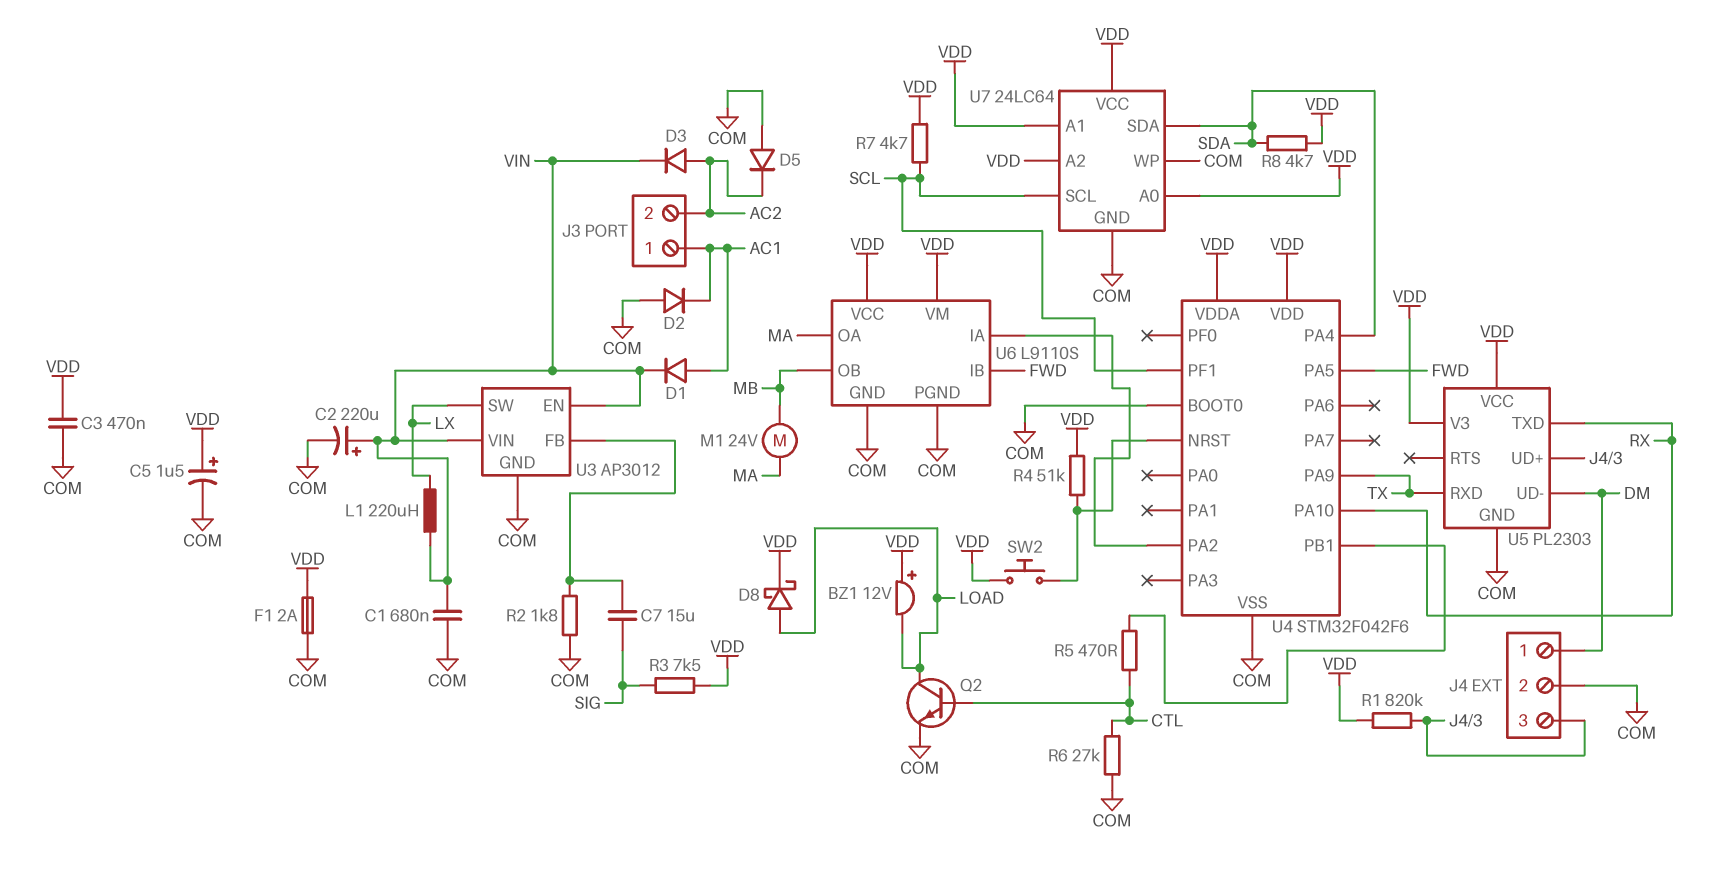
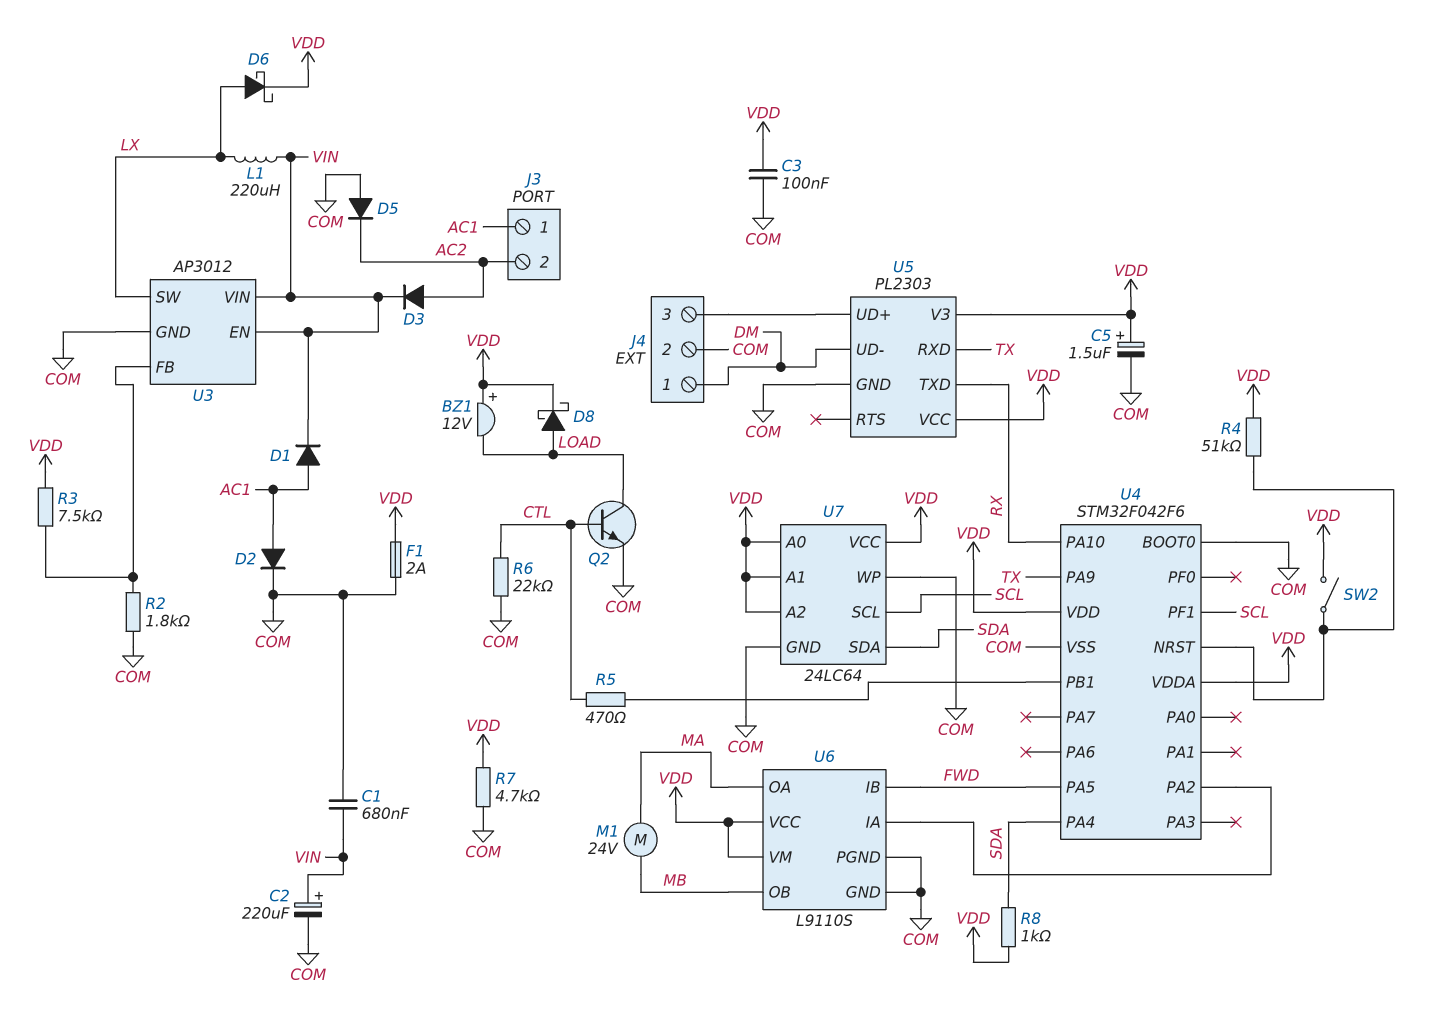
C3: 470nF (COM, VDD) -> 100nF (COM, VDD)
C7: 15uF (SIG, U3/FB) -> none
D2: diode (A COM, K AC1) -> diode (A AC1, K COM)
D6: none -> schottky (A LX, K VDD)
R1: 820k (J4/3, VDD) -> none
R3: 7.5k (SIG, VDD) -> 7.5k (U3/FB, VDD)
R6: 27k (COM, CTL) -> 22k (COM, CTL)
R7: 4.7k (SCL, VDD) -> 4.7k (COM, VDD)
R8: 4.7k (SDA, VDD) -> 1k (SDA, VDD)
SW2: button (U4/NRST, VDD) -> switch (U4/NRST, VDD)

